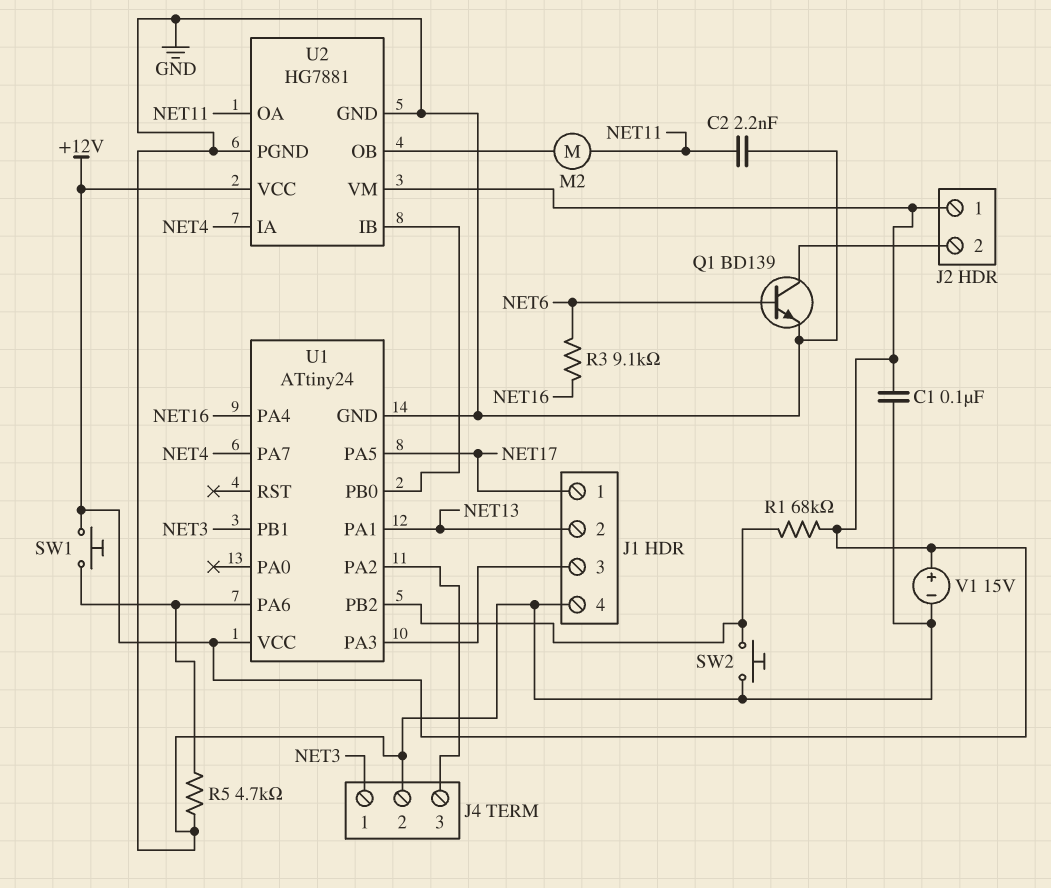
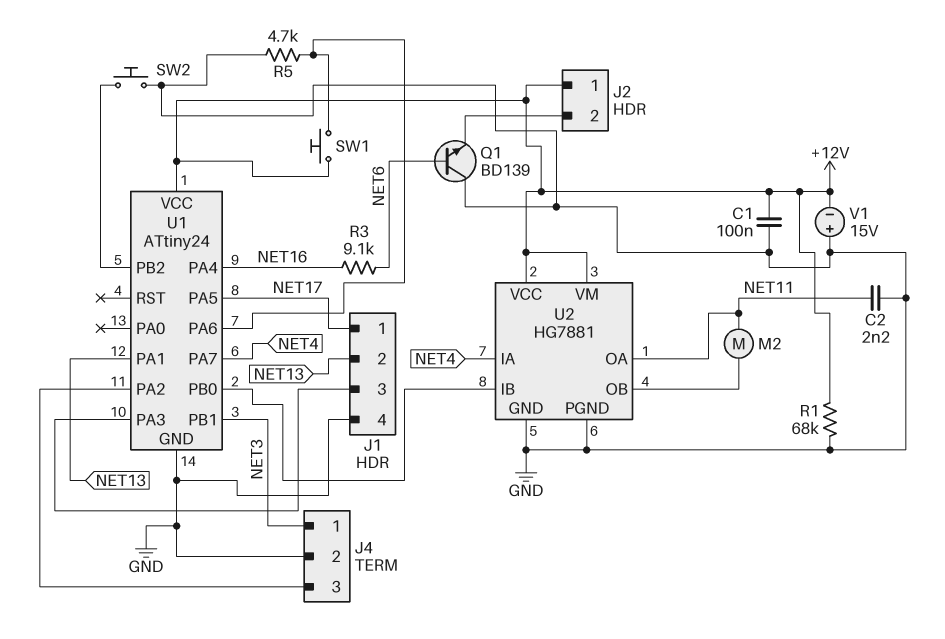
Q1: NPN BD139 (B NET6, C J2/2, E GND) -> NPN BD139 (B NET6, C GND, E J2/2)
R1: 68k (+12V, U1/PB2) -> 68k (+12V, GND)
V1: 15V (plus +12V, minus GND) -> 15V (plus GND, minus +12V)

